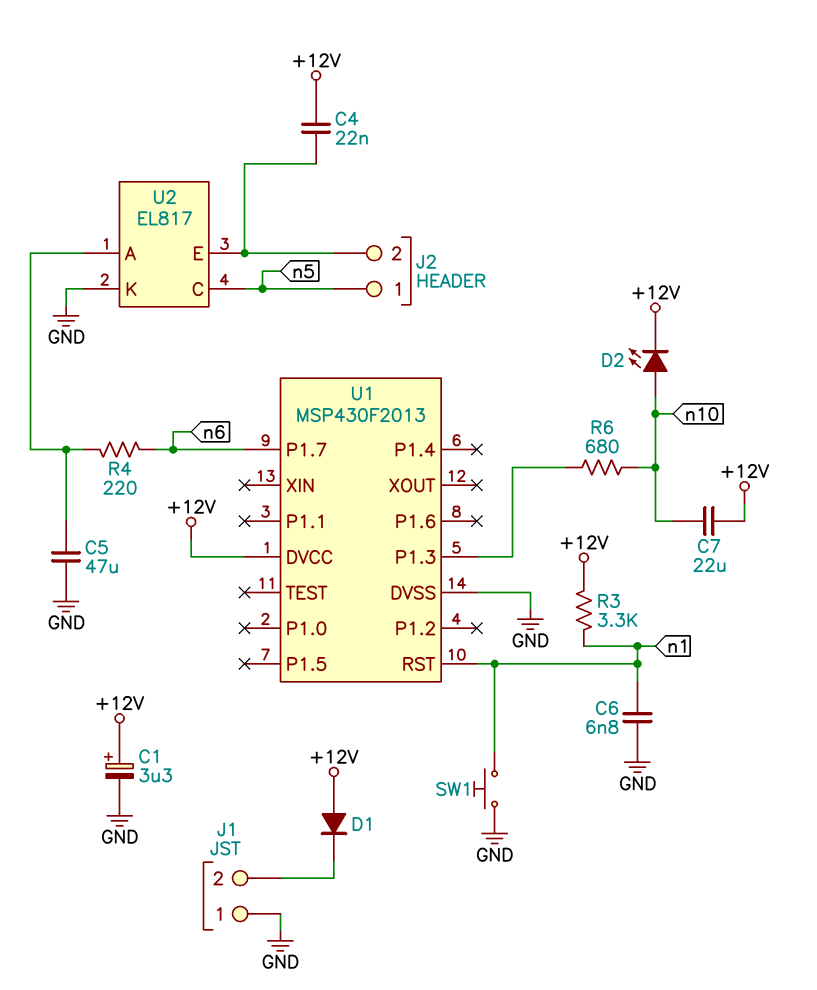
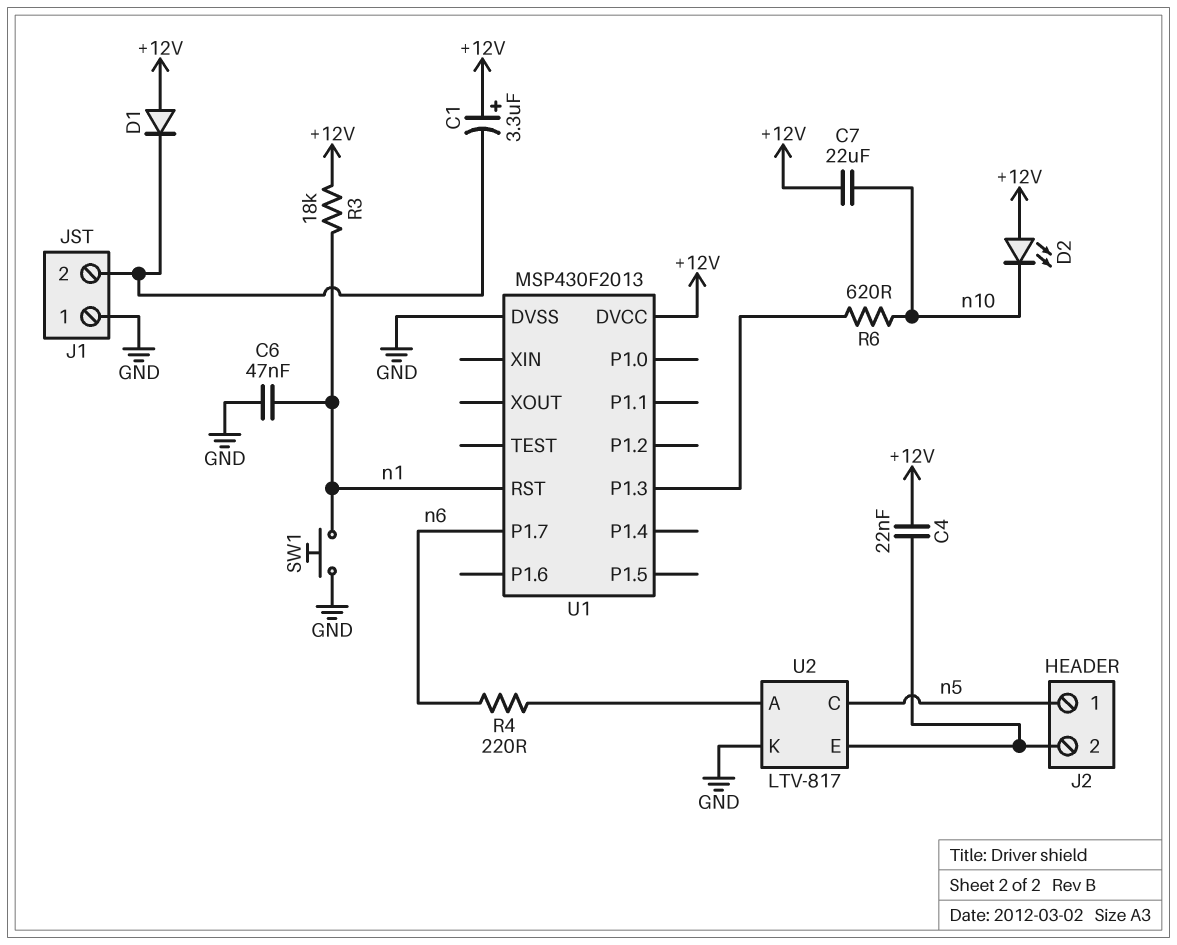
C1: 3.3uF (plus +12V, minus GND) -> 3.3uF (plus +12V, minus J1/2)
C5: 47uF (GND, U2/A) -> none
C6: 6.8nF (GND, n1) -> 47nF (GND, n1)
D2: LED (A n10, K +12V) -> LED (A +12V, K n10)
R3: 3.3k (+12V, n1) -> 18k (+12V, n1)
R6: 680 (U1/P1.3, n10) -> 620 (U1/P1.3, n10)
U2: EL817 -> LTV-817

